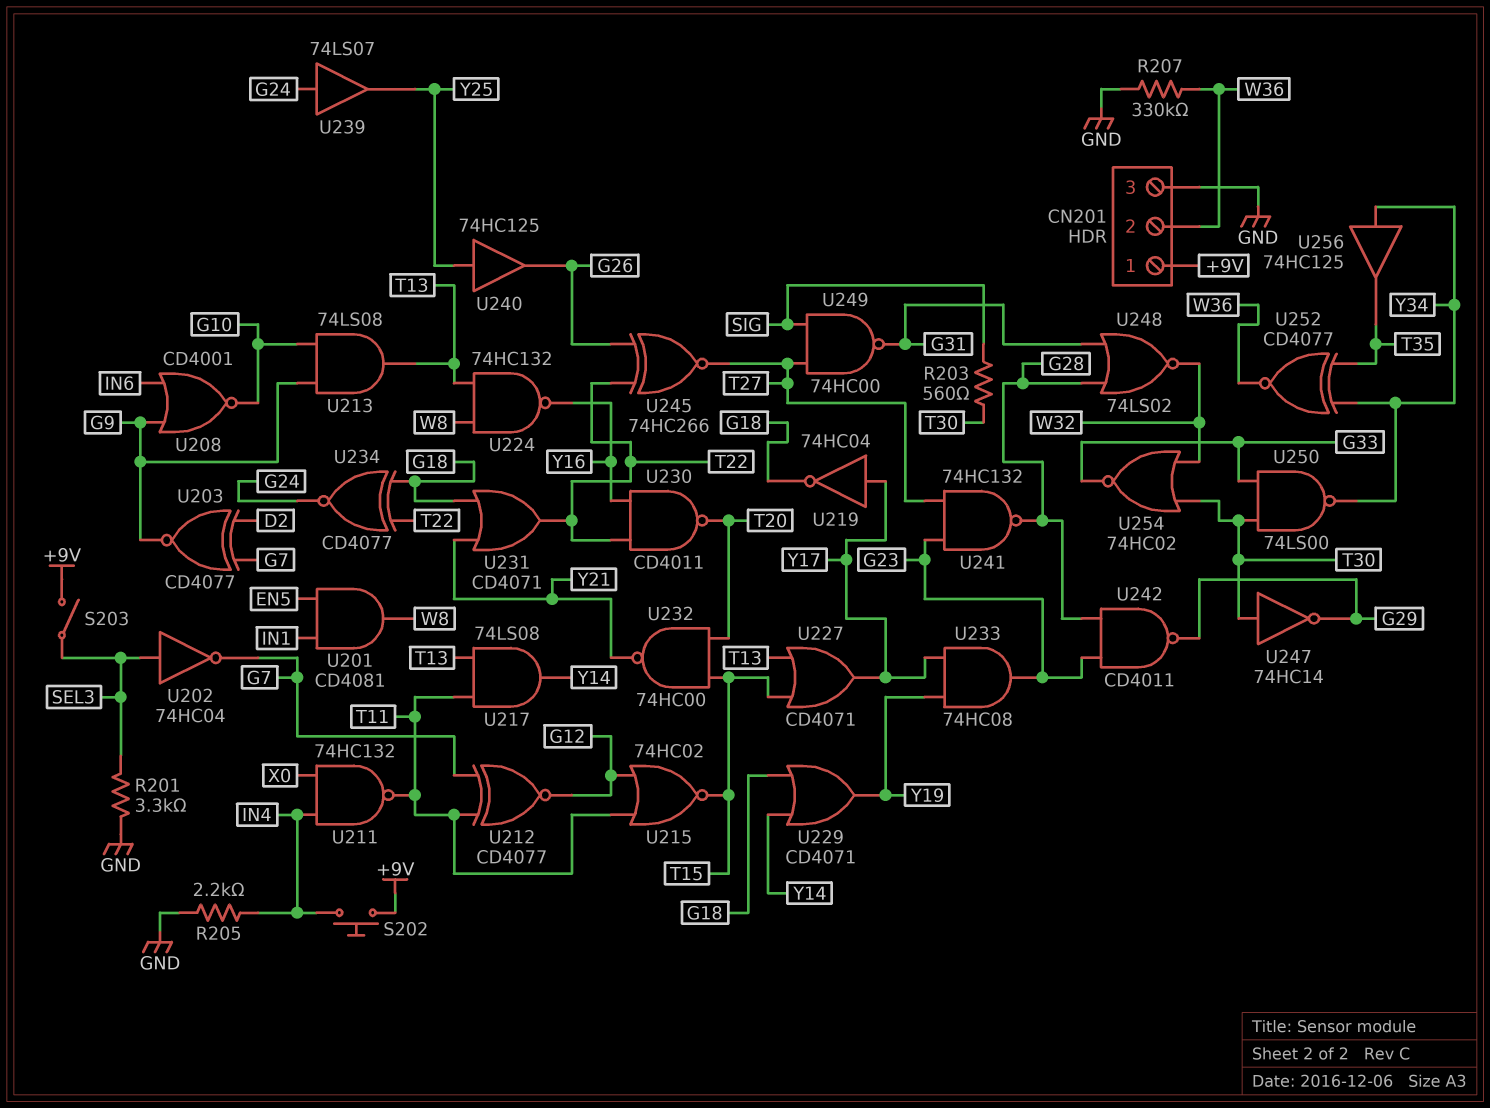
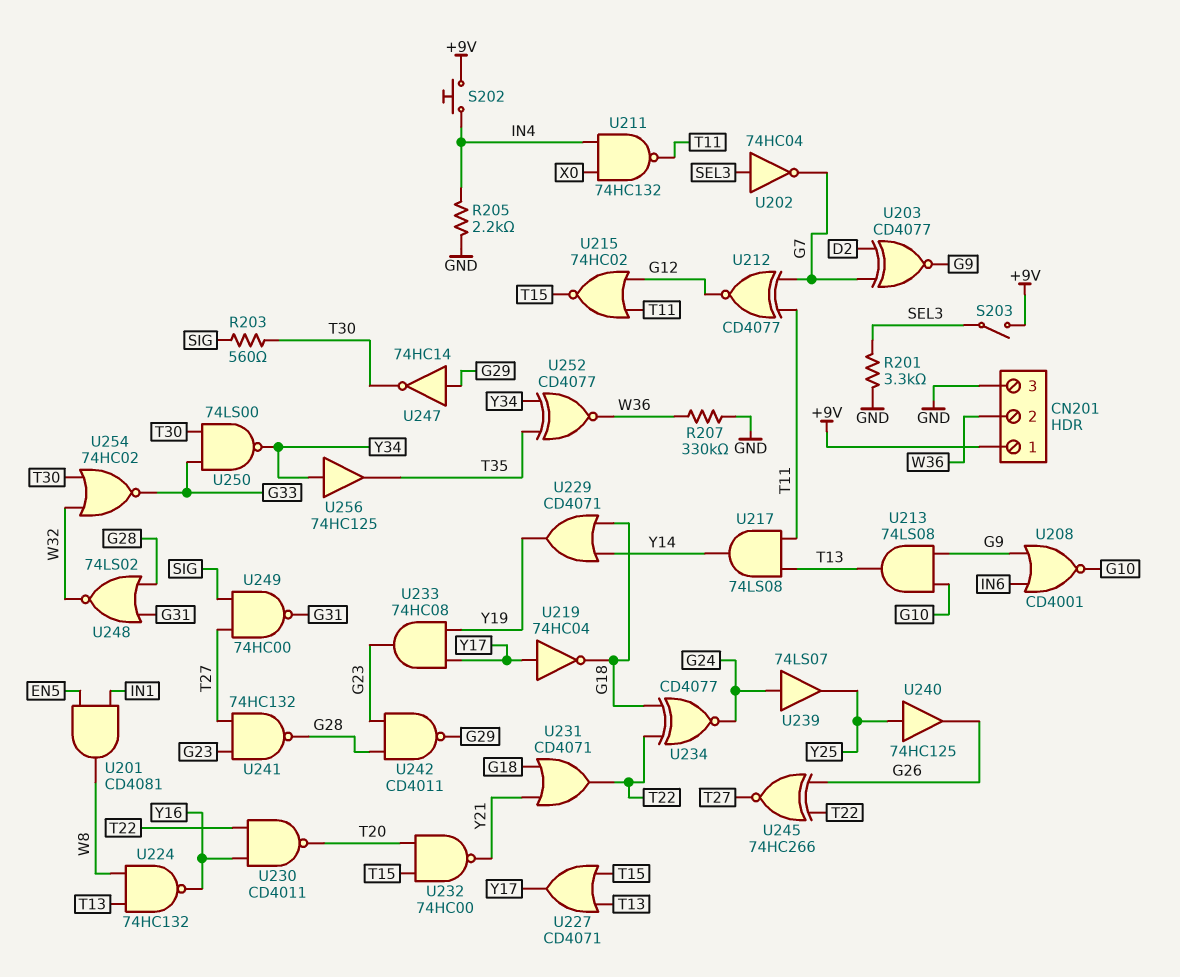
U247: NOT 74HC14 (in T30, out G29) -> NOT 74HC14 (in G29, out T30)

